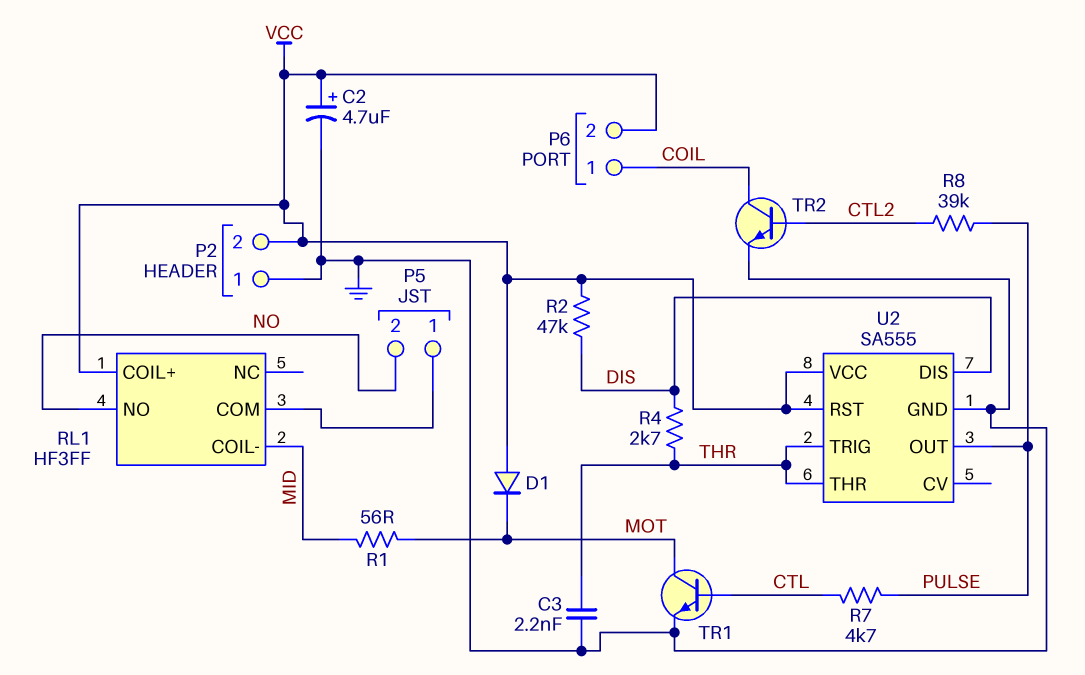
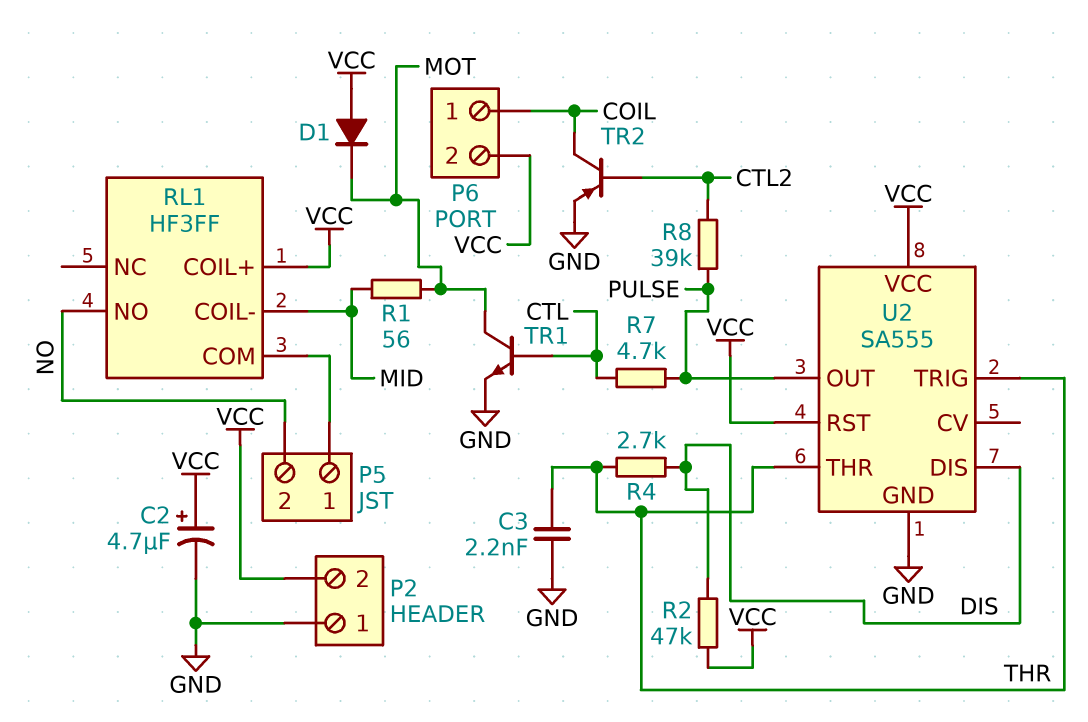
TR2: NPN (B CTL2, C COIL, E GND) -> PNP (B CTL2, C COIL, E GND)

